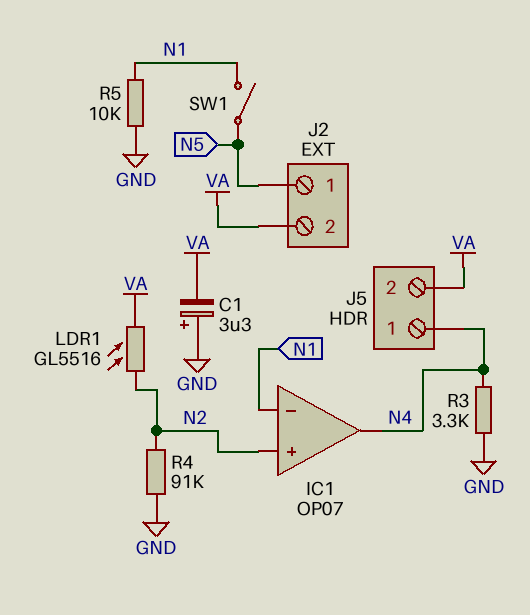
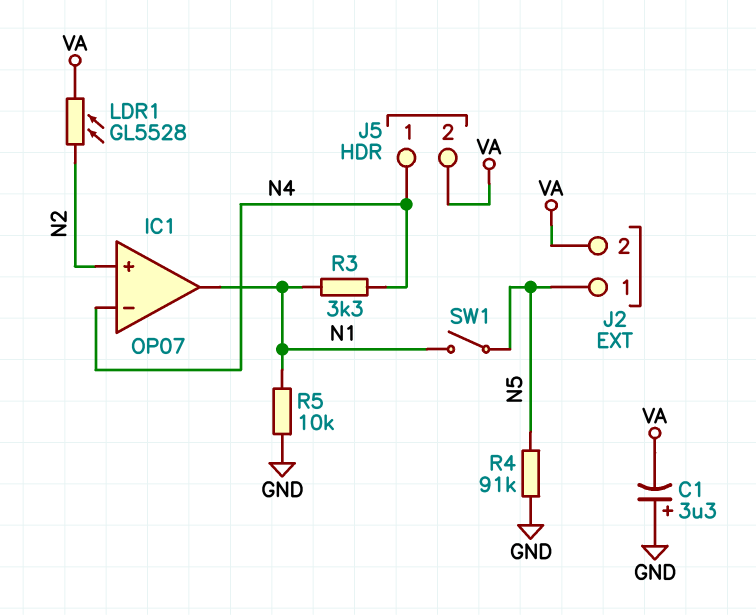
IC1 pin in-: N1 -> N4
IC1 pin out: N4 -> N1
LDR1: GL5516 (N2, VA) -> GL5528 (N2, VA)
R3: 3.3k (GND, N4) -> 3.3k (N1, N4)
R4: 91k (GND, N2) -> 91k (GND, N5)

